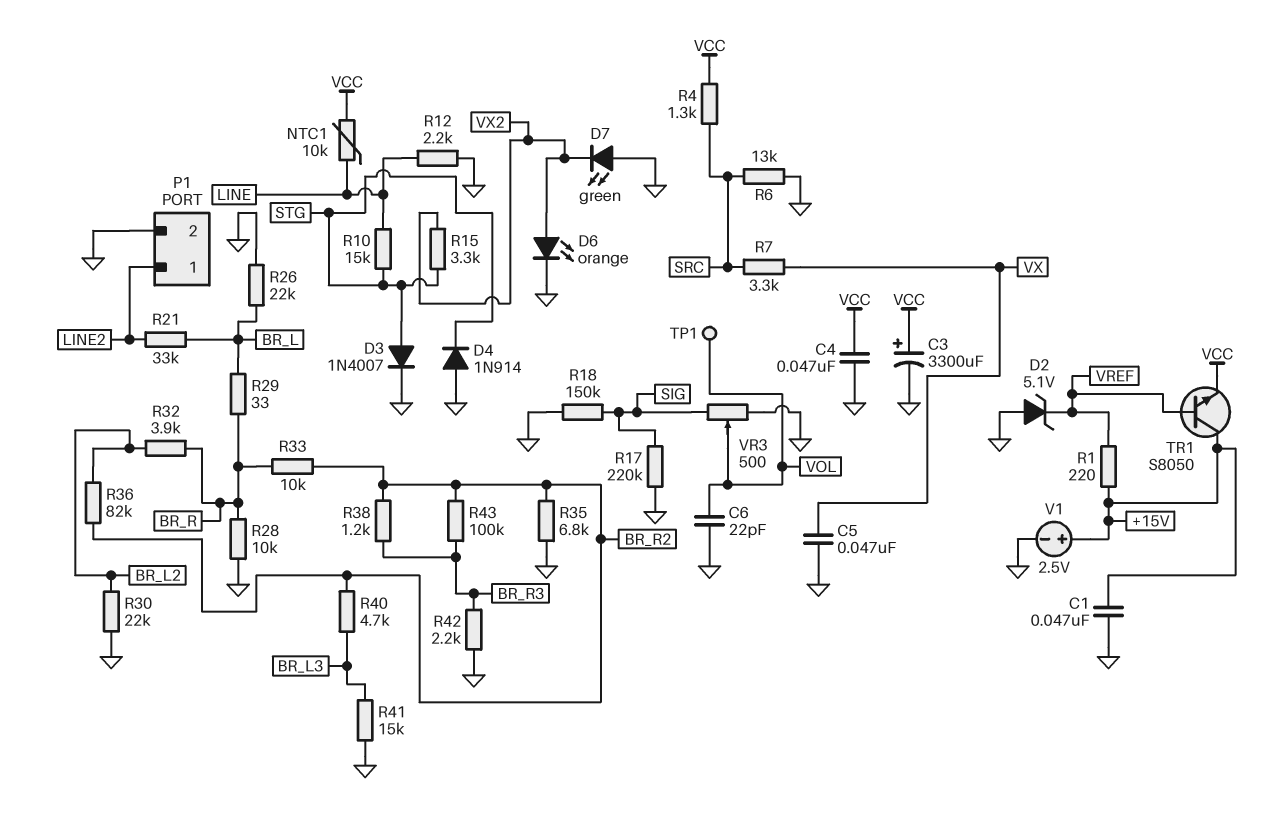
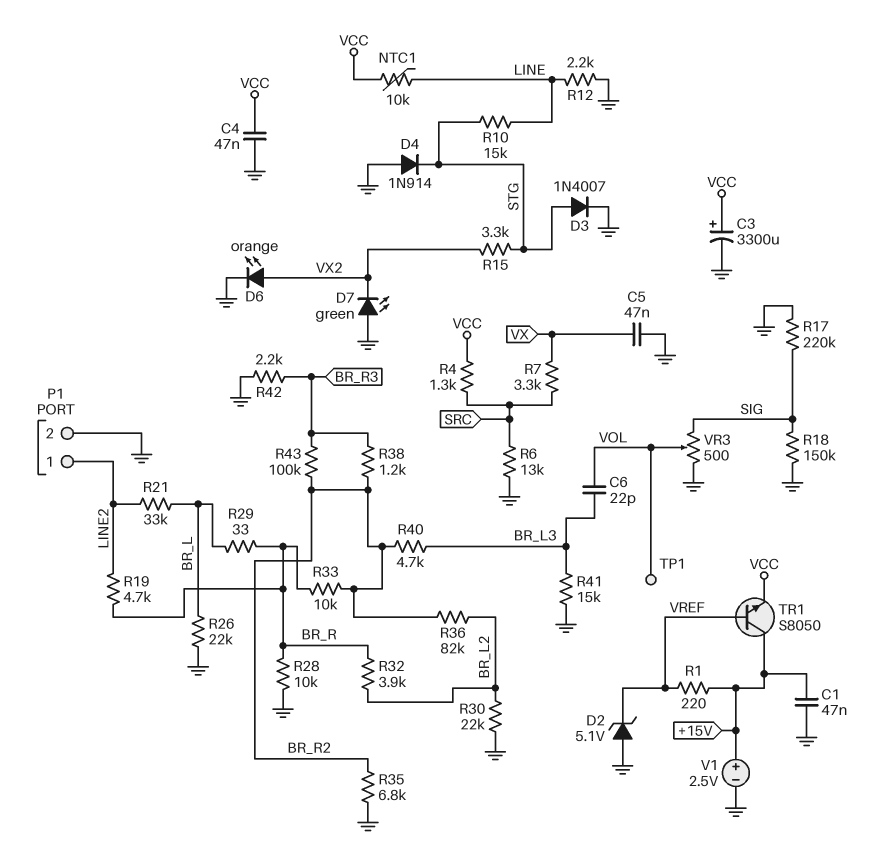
C6: 22pF (GND, VOL) -> 22pF (BR_L3, VOL)
R19: none -> 4.7k (BR_R, LINE2)

